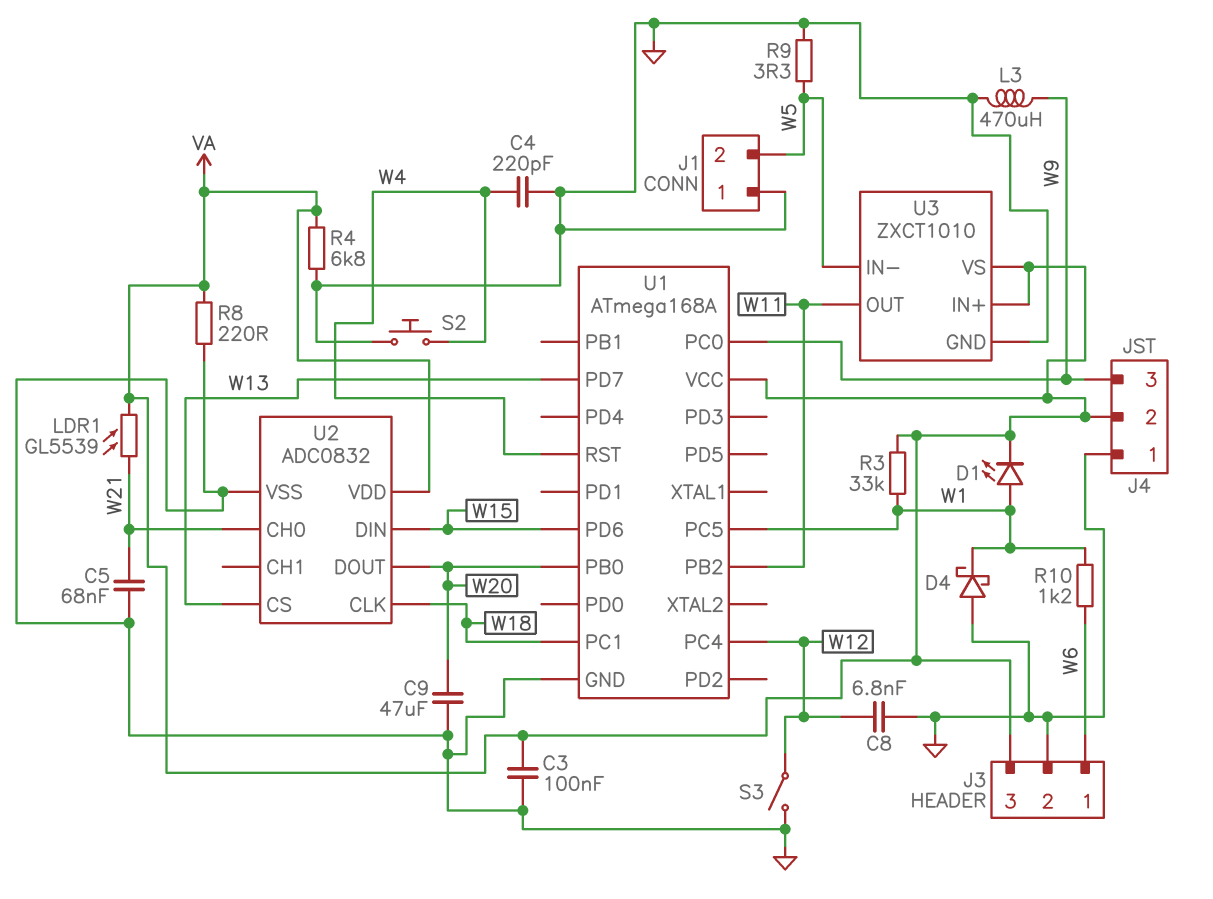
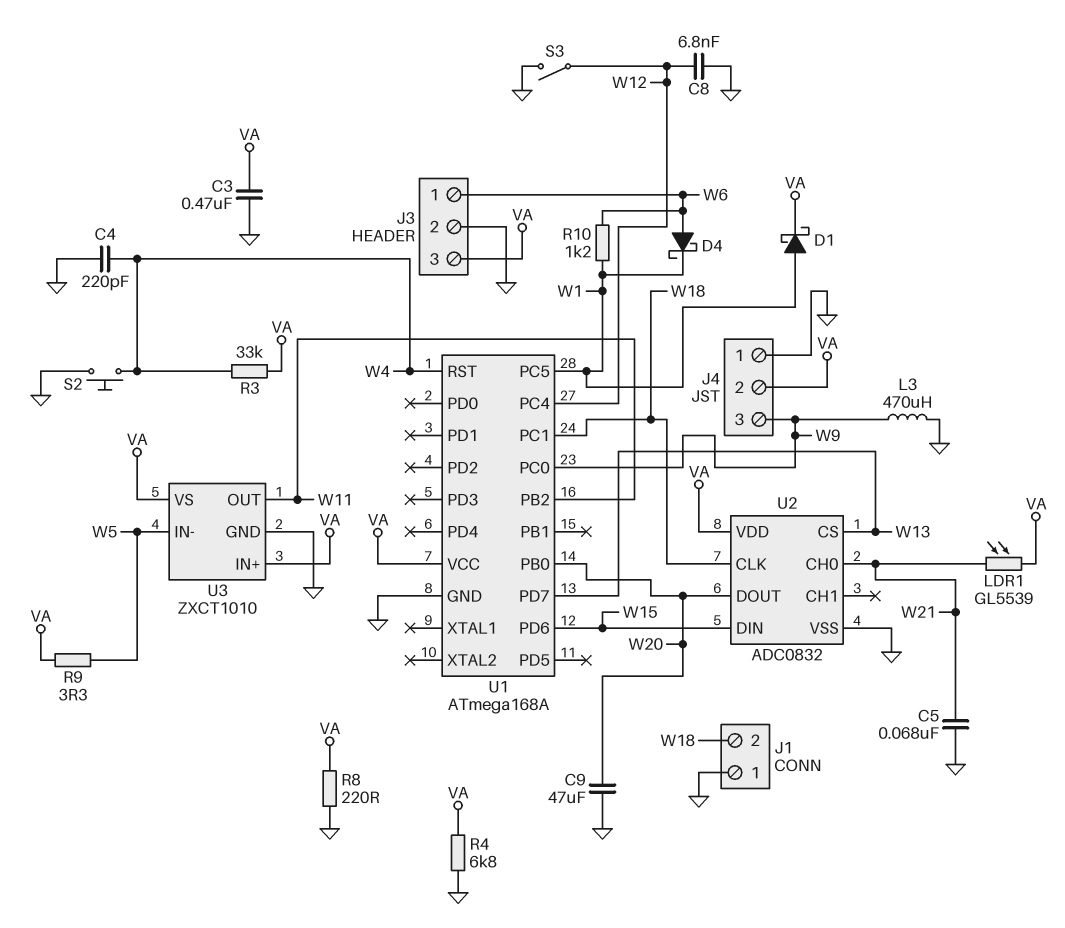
C3: 100nF (GND, VA) -> 470nF (GND, VA)
D1: LED (A W1, K VA) -> schottky (A W1, K VA)
D4: schottky (A GND, K W1) -> schottky (A W6, K W1)
J1 pin 2: W5 -> W18
R3: 33k (VA, W1) -> 33k (VA, W4)
R9: 3.3 (GND, W5) -> 3.3 (VA, W5)

